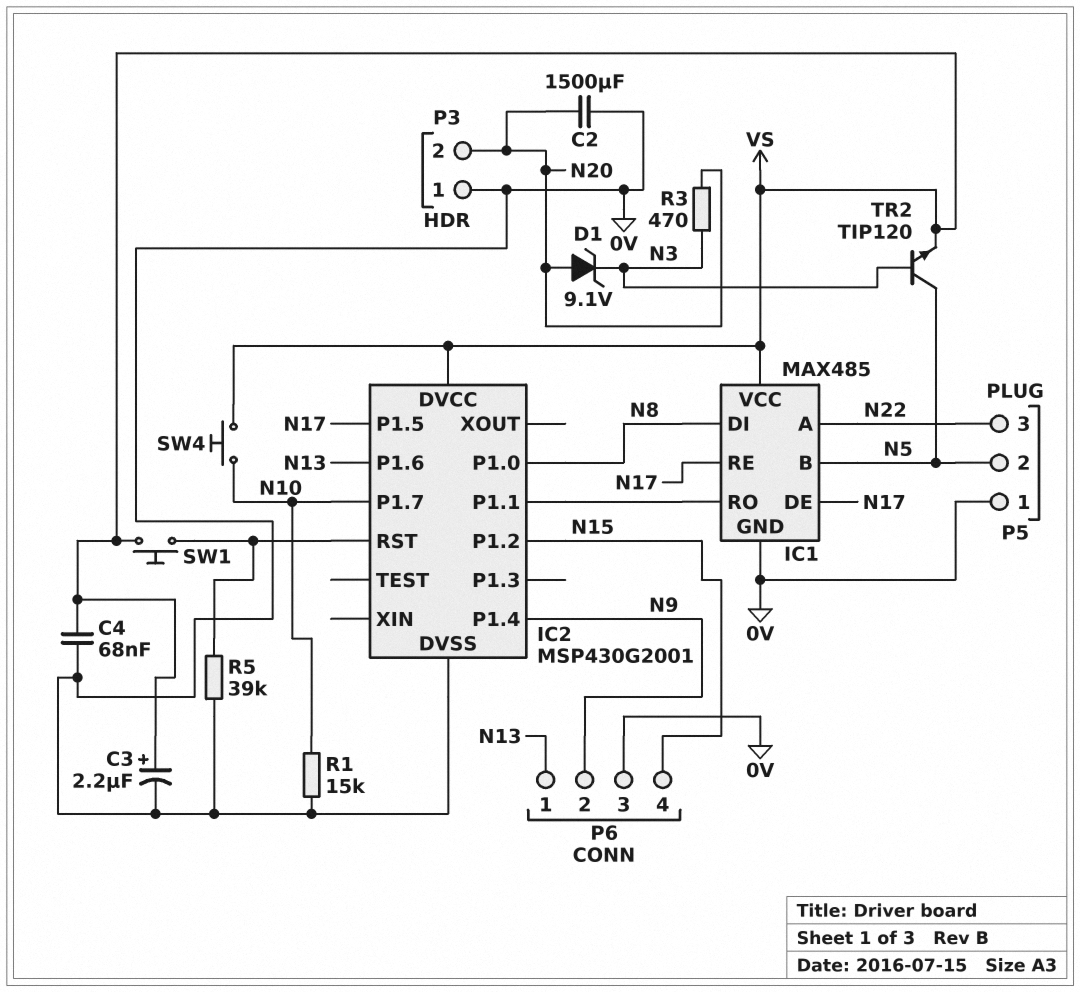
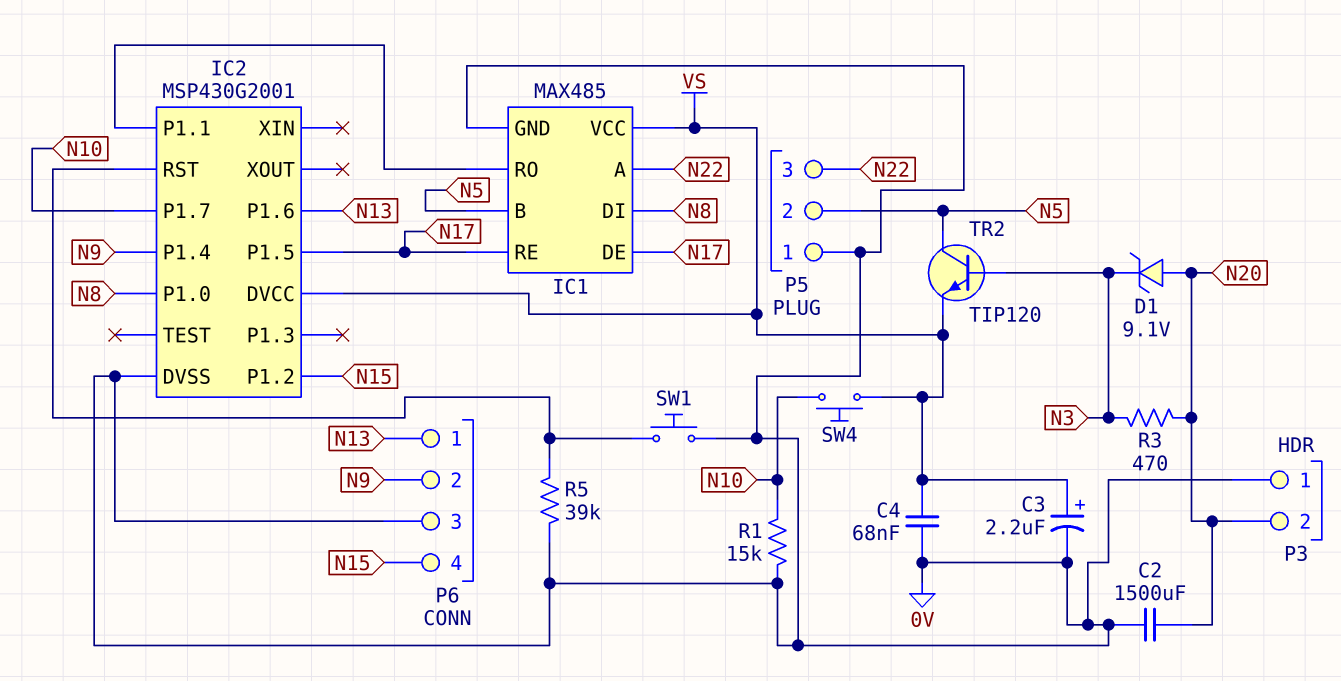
SW1: button (IC2/RST, VS) -> button (0V, IC2/RST)

